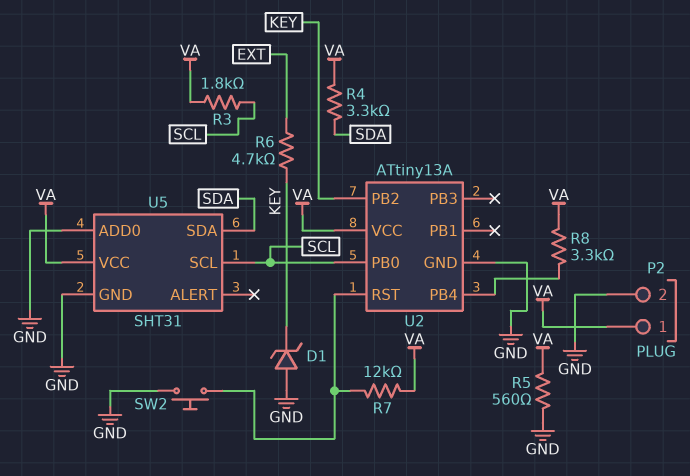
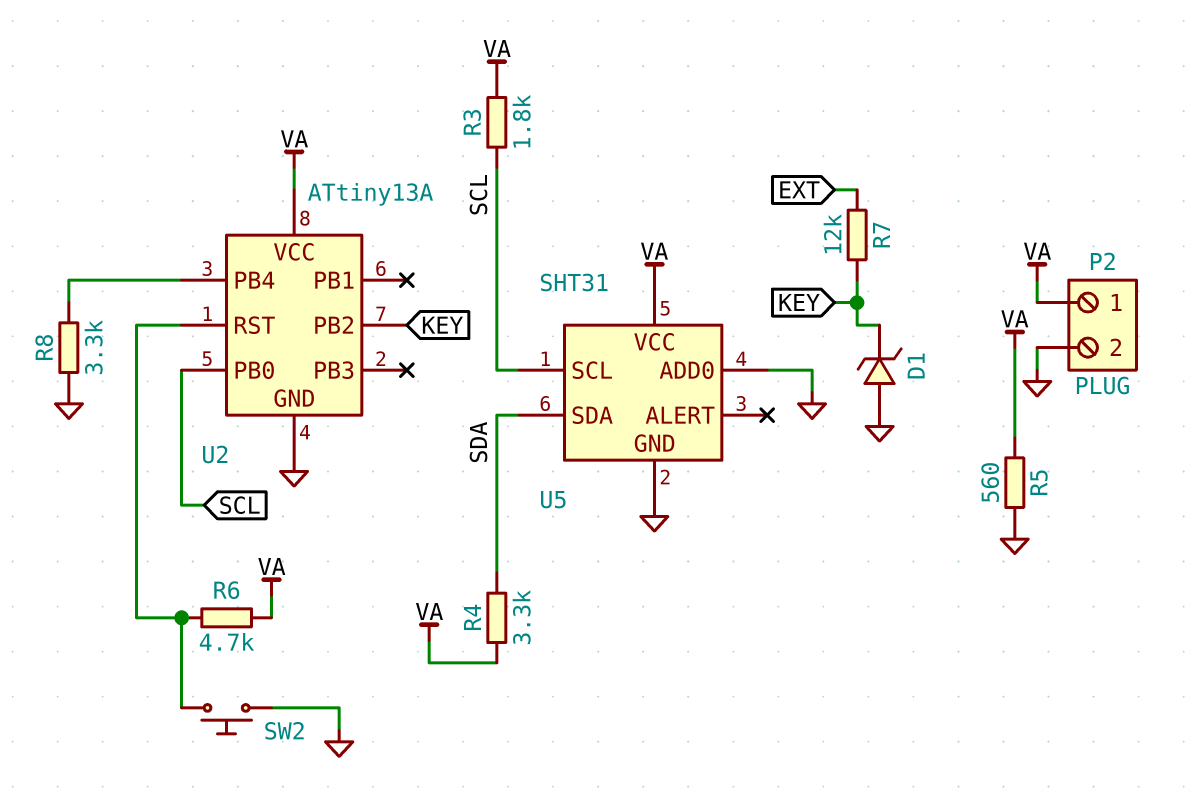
R6: 4.7k (EXT, KEY) -> 4.7k (U2/RST, VA)
R7: 12k (U2/RST, VA) -> 12k (EXT, KEY)
R8: 3.3k (U2/PB4, VA) -> 3.3k (GND, U2/PB4)

